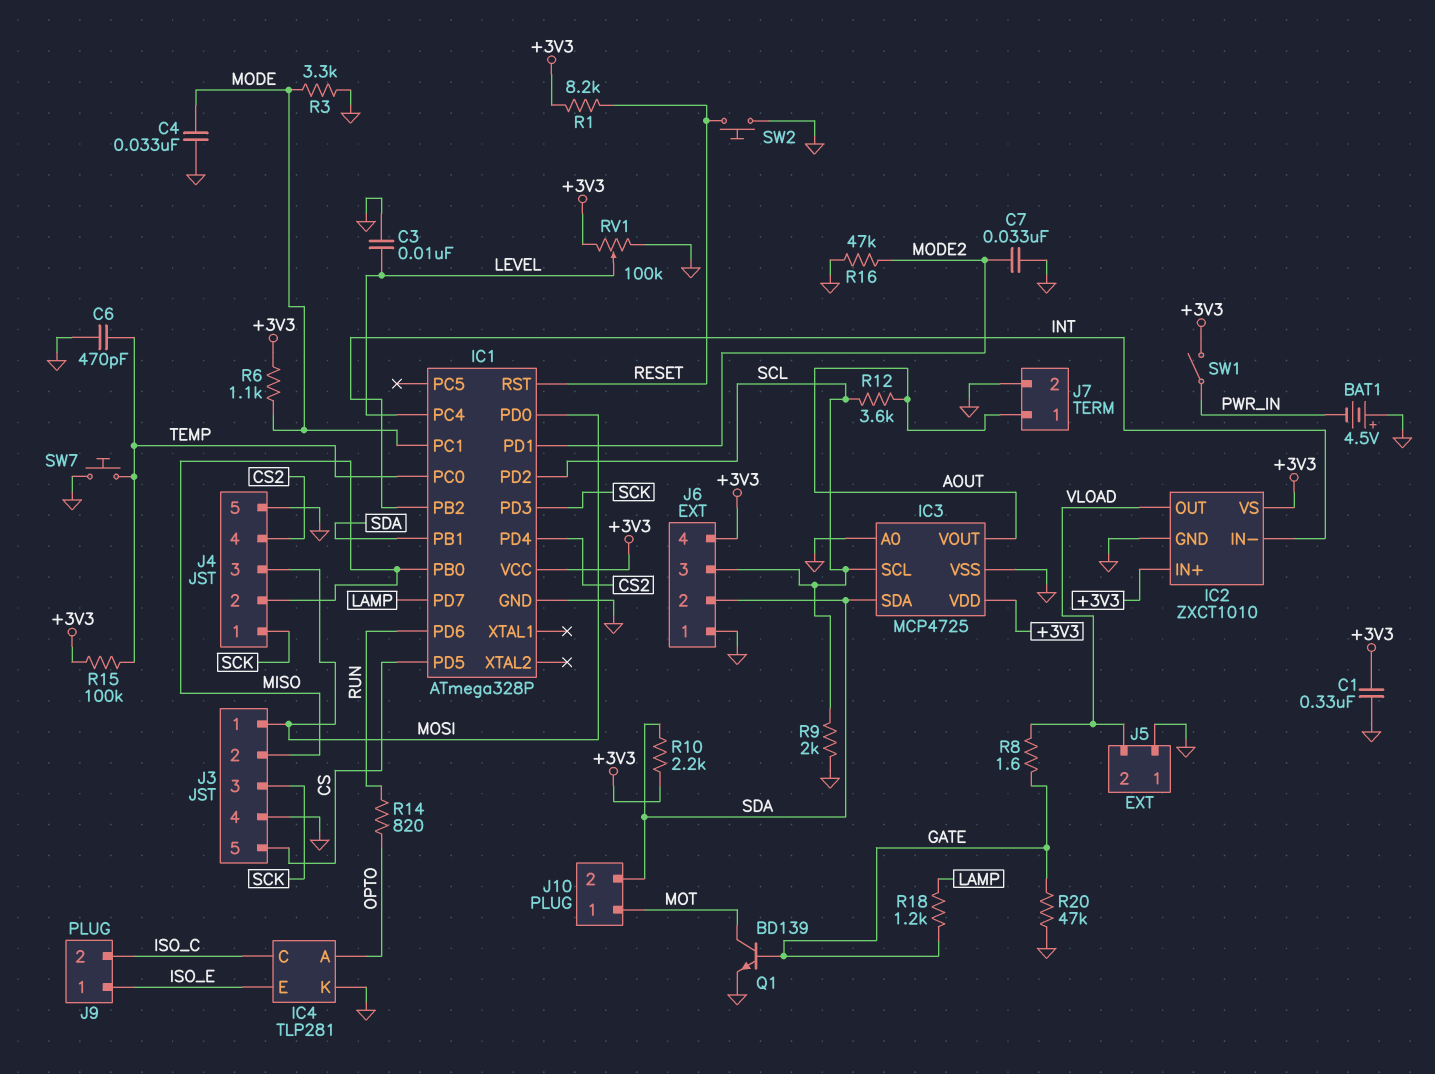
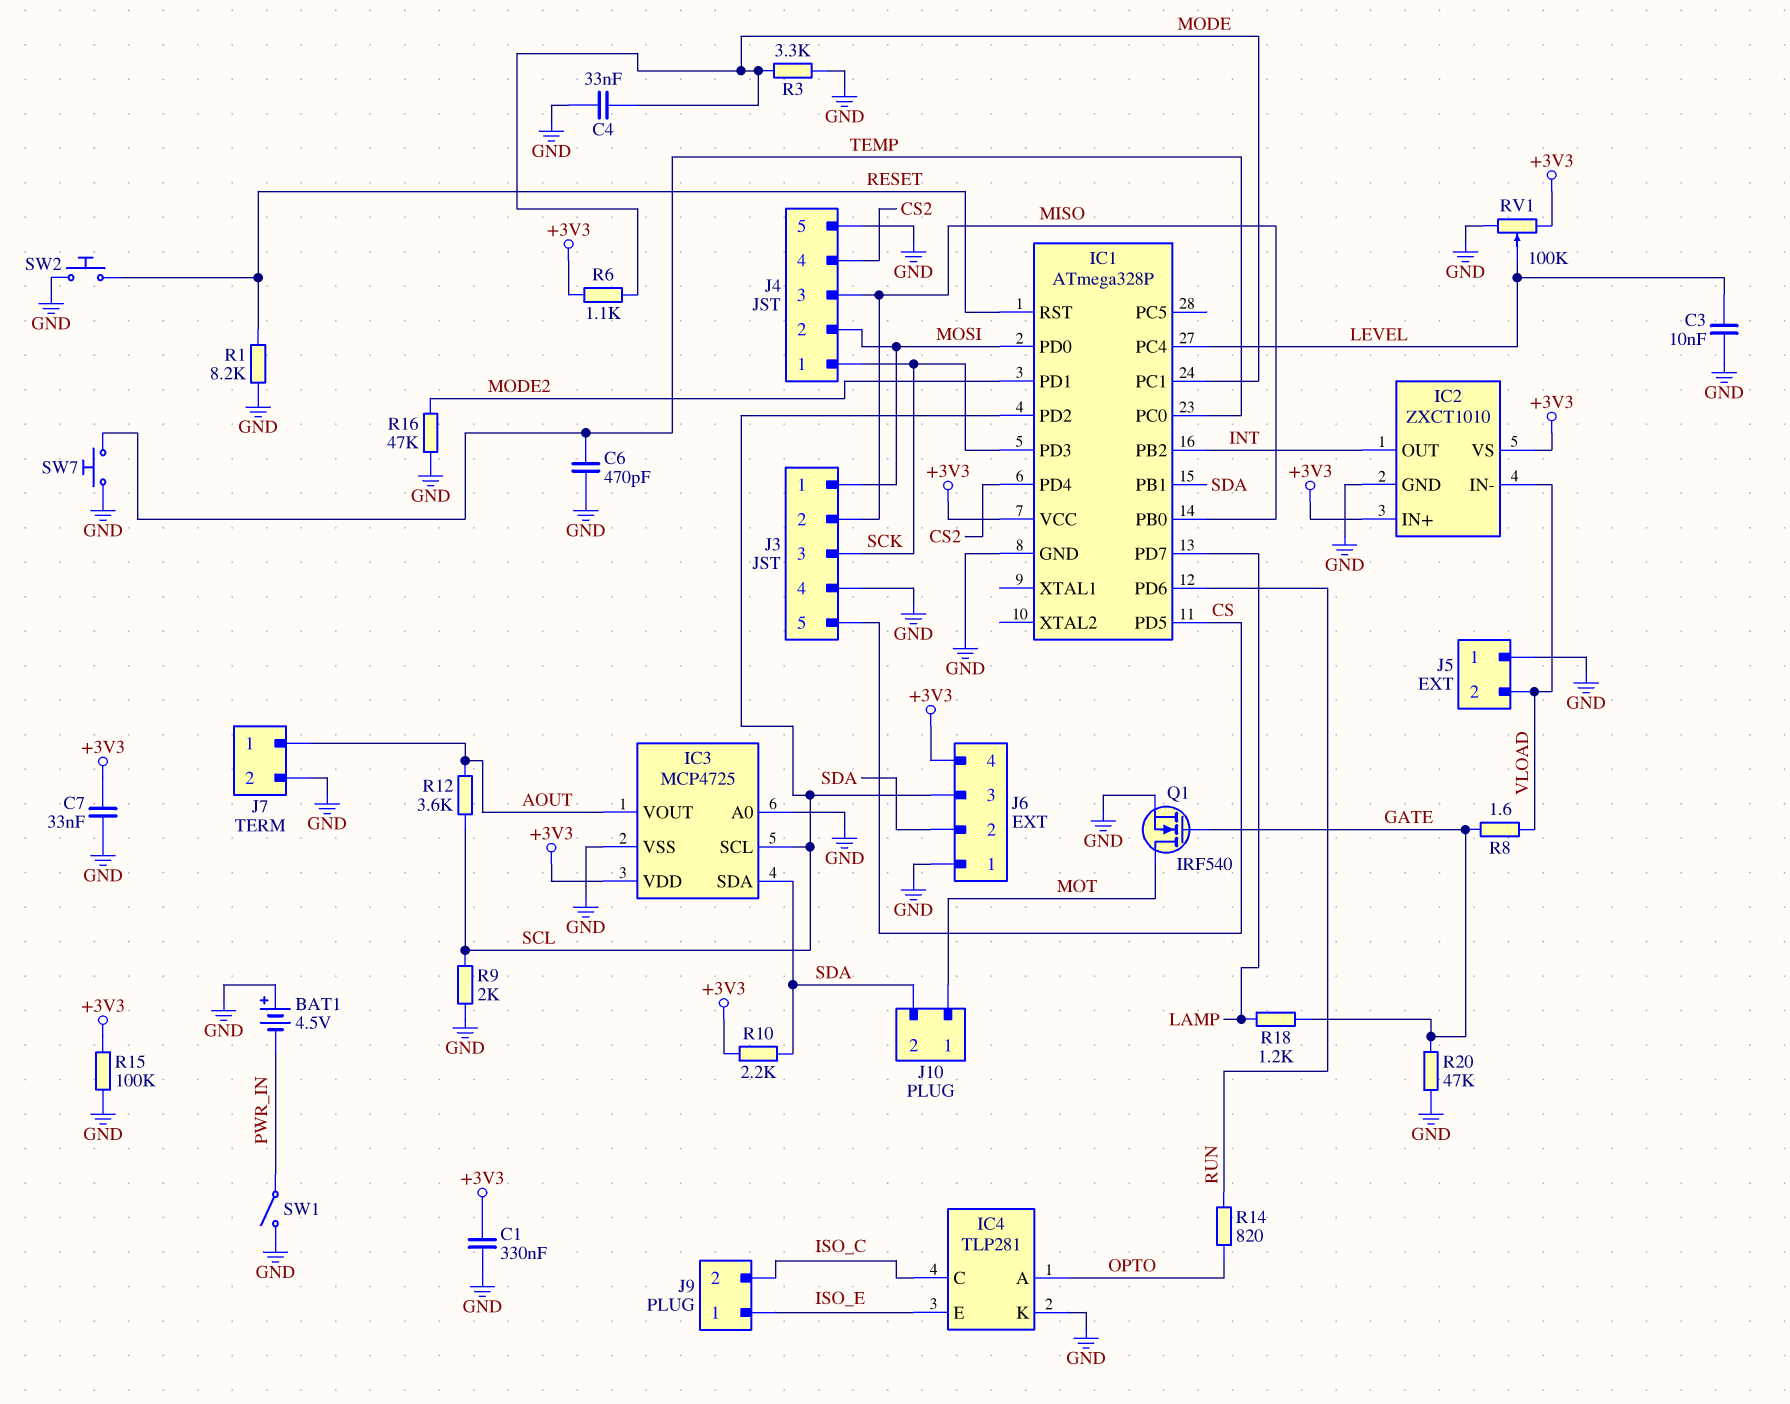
C7: 33nF (GND, MODE2) -> 33nF (+3V3, GND)
IC2 pin IN-: INT -> VLOAD
IC2 pin OUT: VLOAD -> INT
J4 pin 2: MISO -> MOSI
J4 pin 3: MOSI -> MISO
Q1: NPN BD139 (B GATE, C MOT, E GND) -> NMOS IRF540 (G GATE, D MOT, S GND)
R1: 8.2k (+3V3, RESET) -> 8.2k (GND, RESET)
R15: 100k (+3V3, TEMP) -> 100k (+3V3, GND)
SW1: switch (+3V3, PWR_IN) -> switch (GND, PWR_IN)

